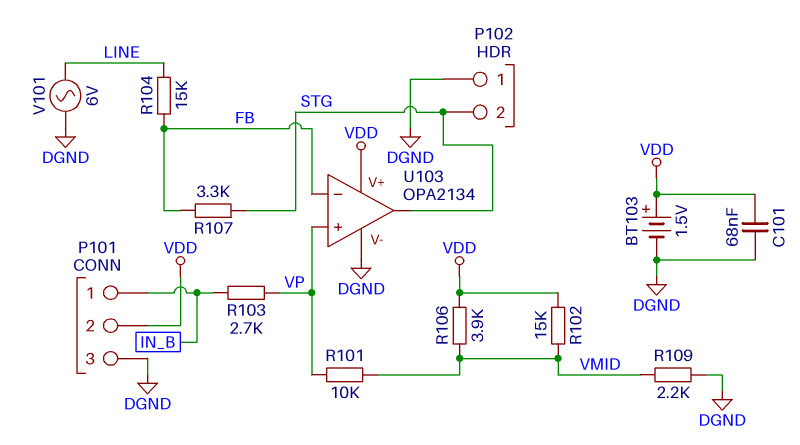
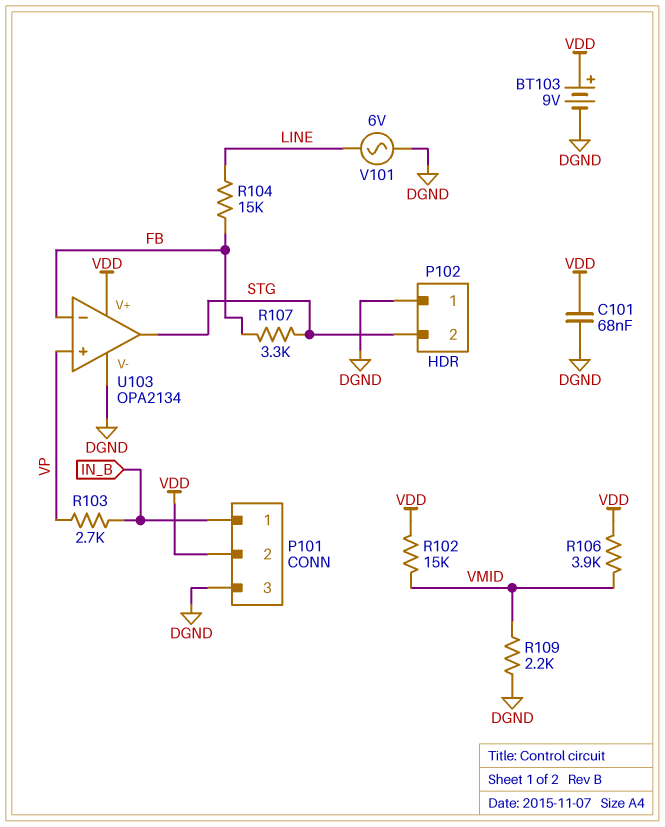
BT103: 1.5V (plus VDD, minus DGND) -> 9V (plus VDD, minus DGND)
R101: 10k (VMID, VP) -> none

